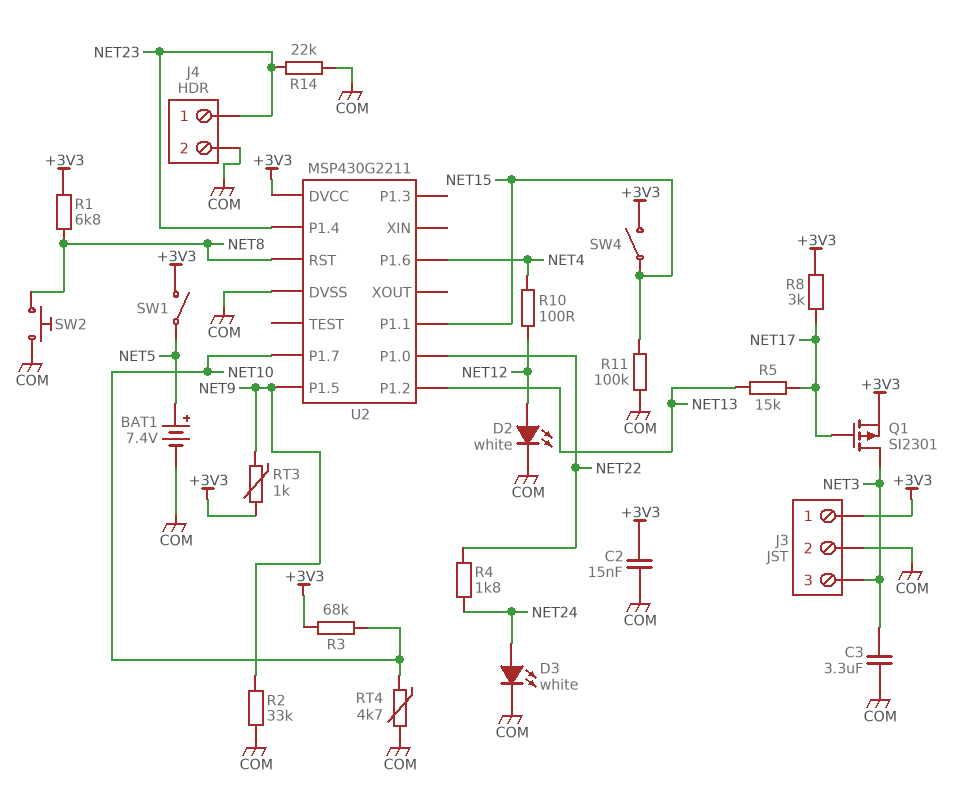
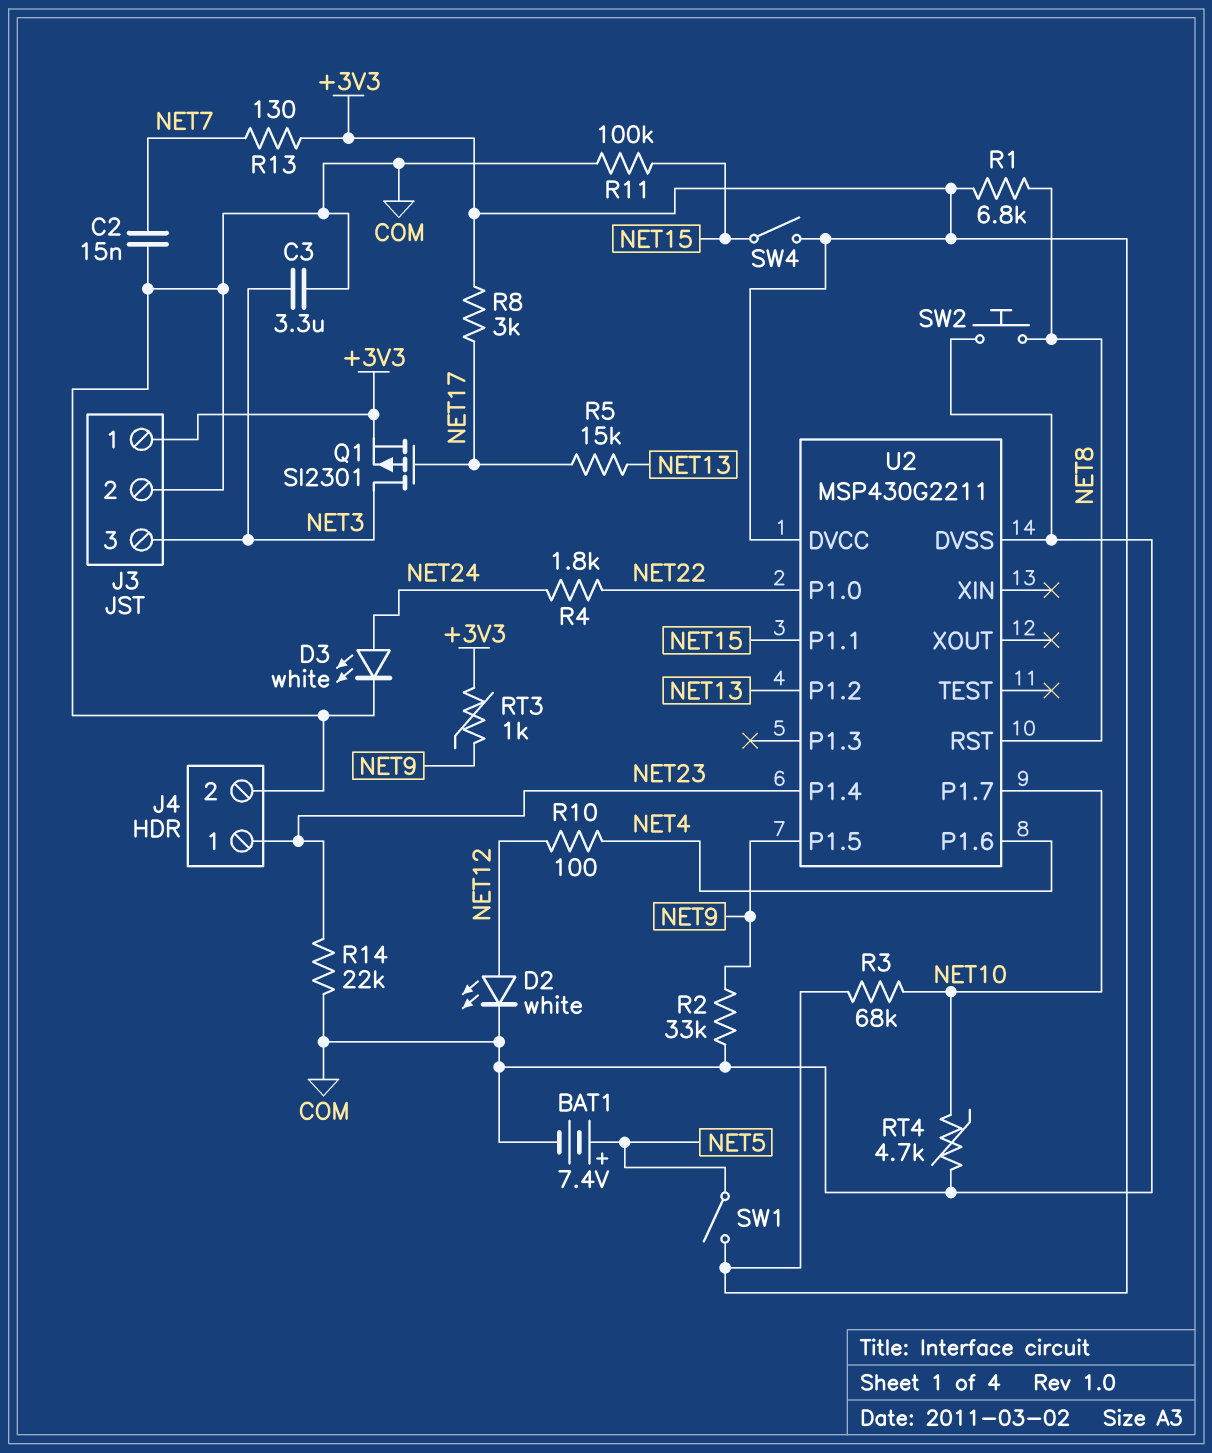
C2: 15nF (+3V3, COM) -> 15nF (COM, NET7)
R13: none -> 130 (+3V3, NET7)

